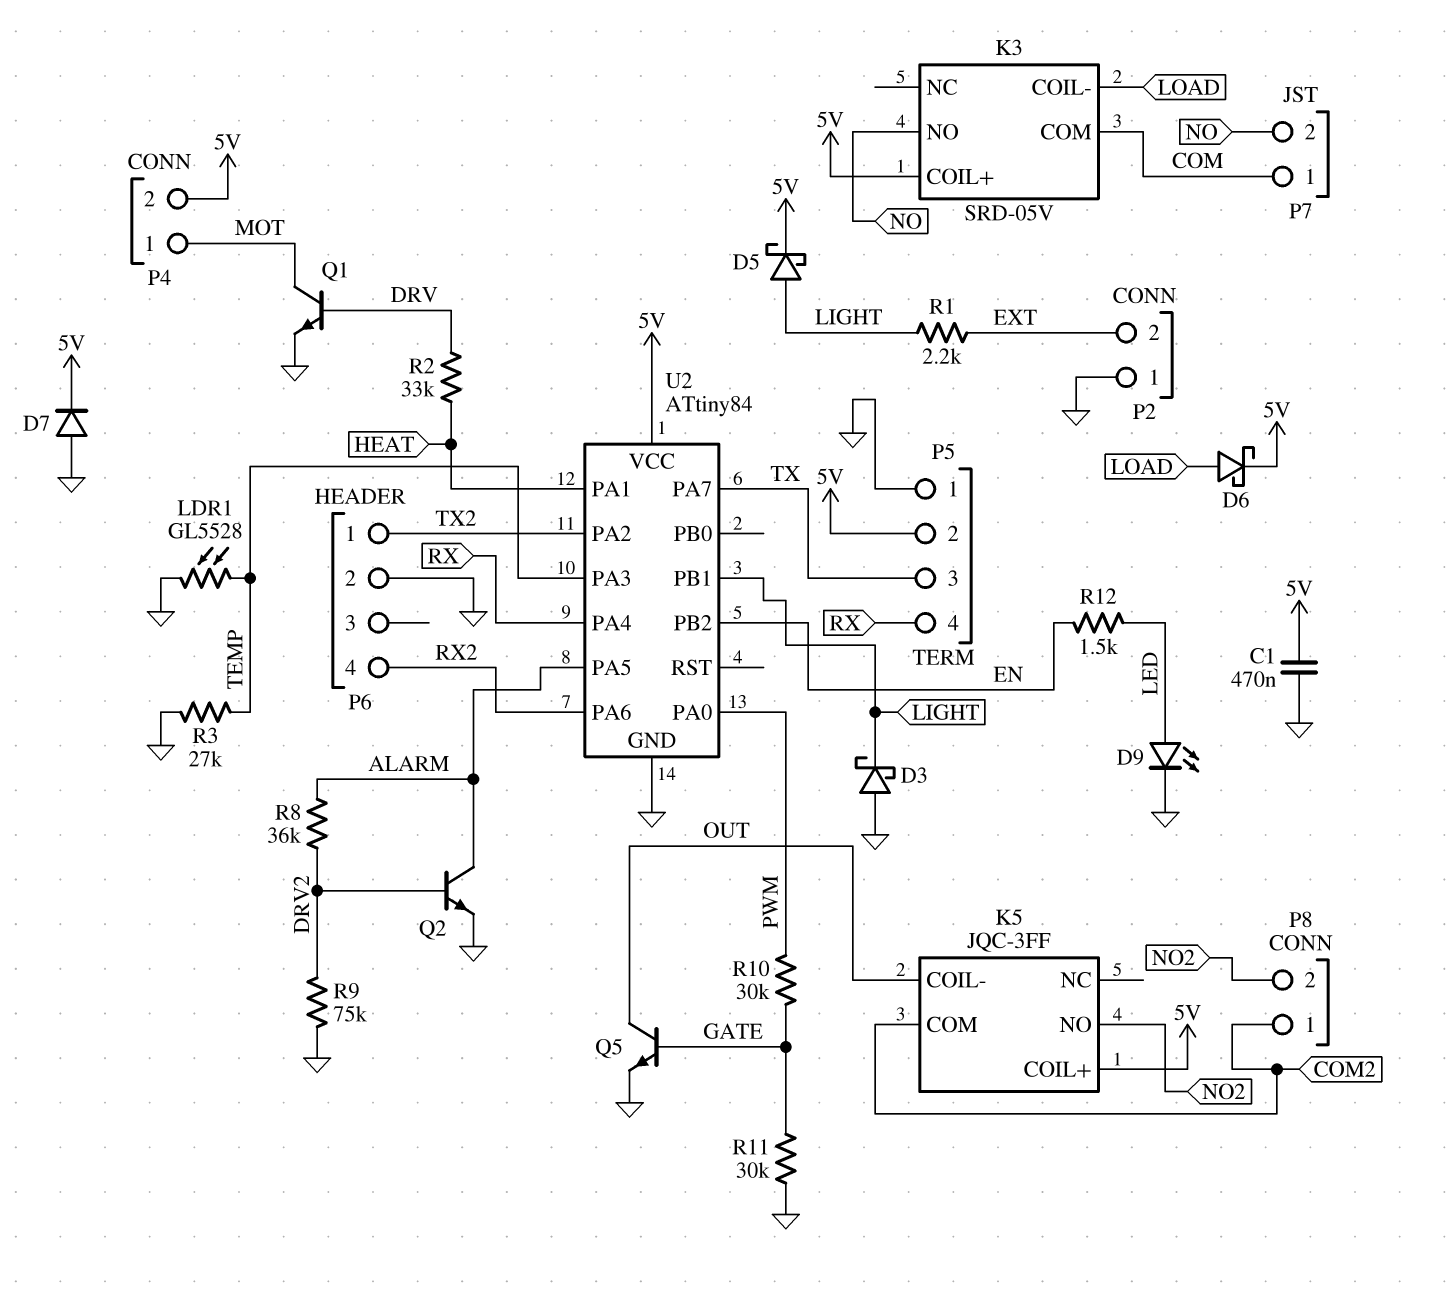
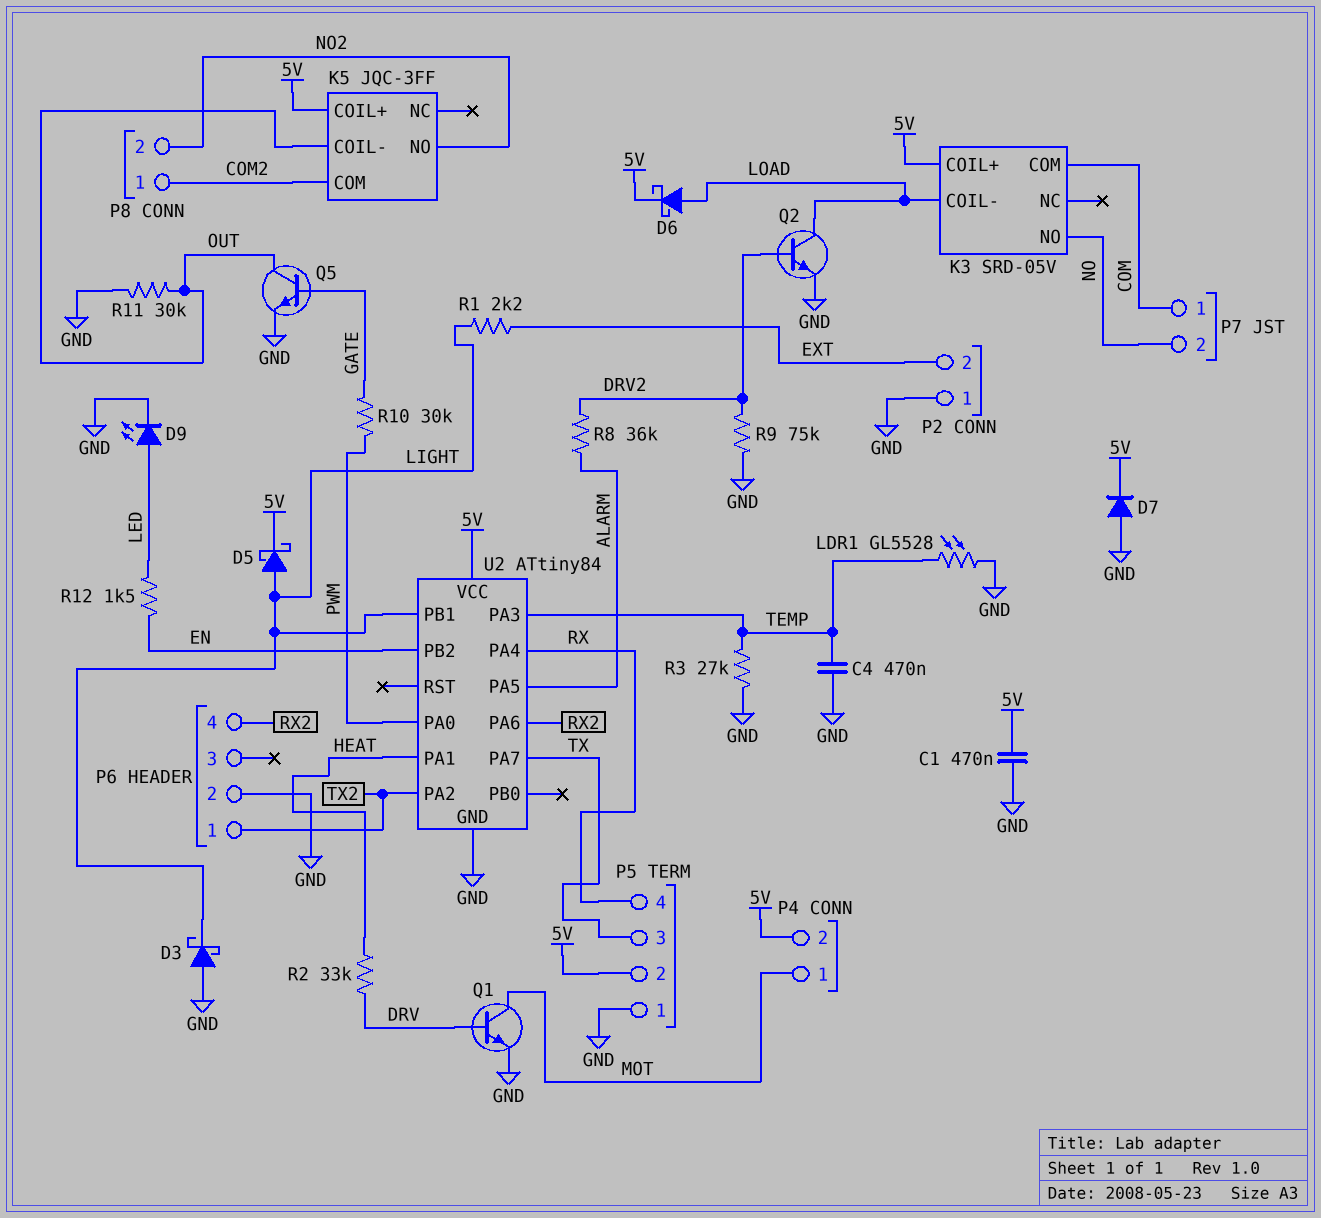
C4: none -> 470nF (GND, TEMP)
Q2: NPN (B DRV2, C ALARM, E GND) -> NPN (B DRV2, C LOAD, E GND)
R11: 30k (GATE, GND) -> 30k (GND, OUT)

